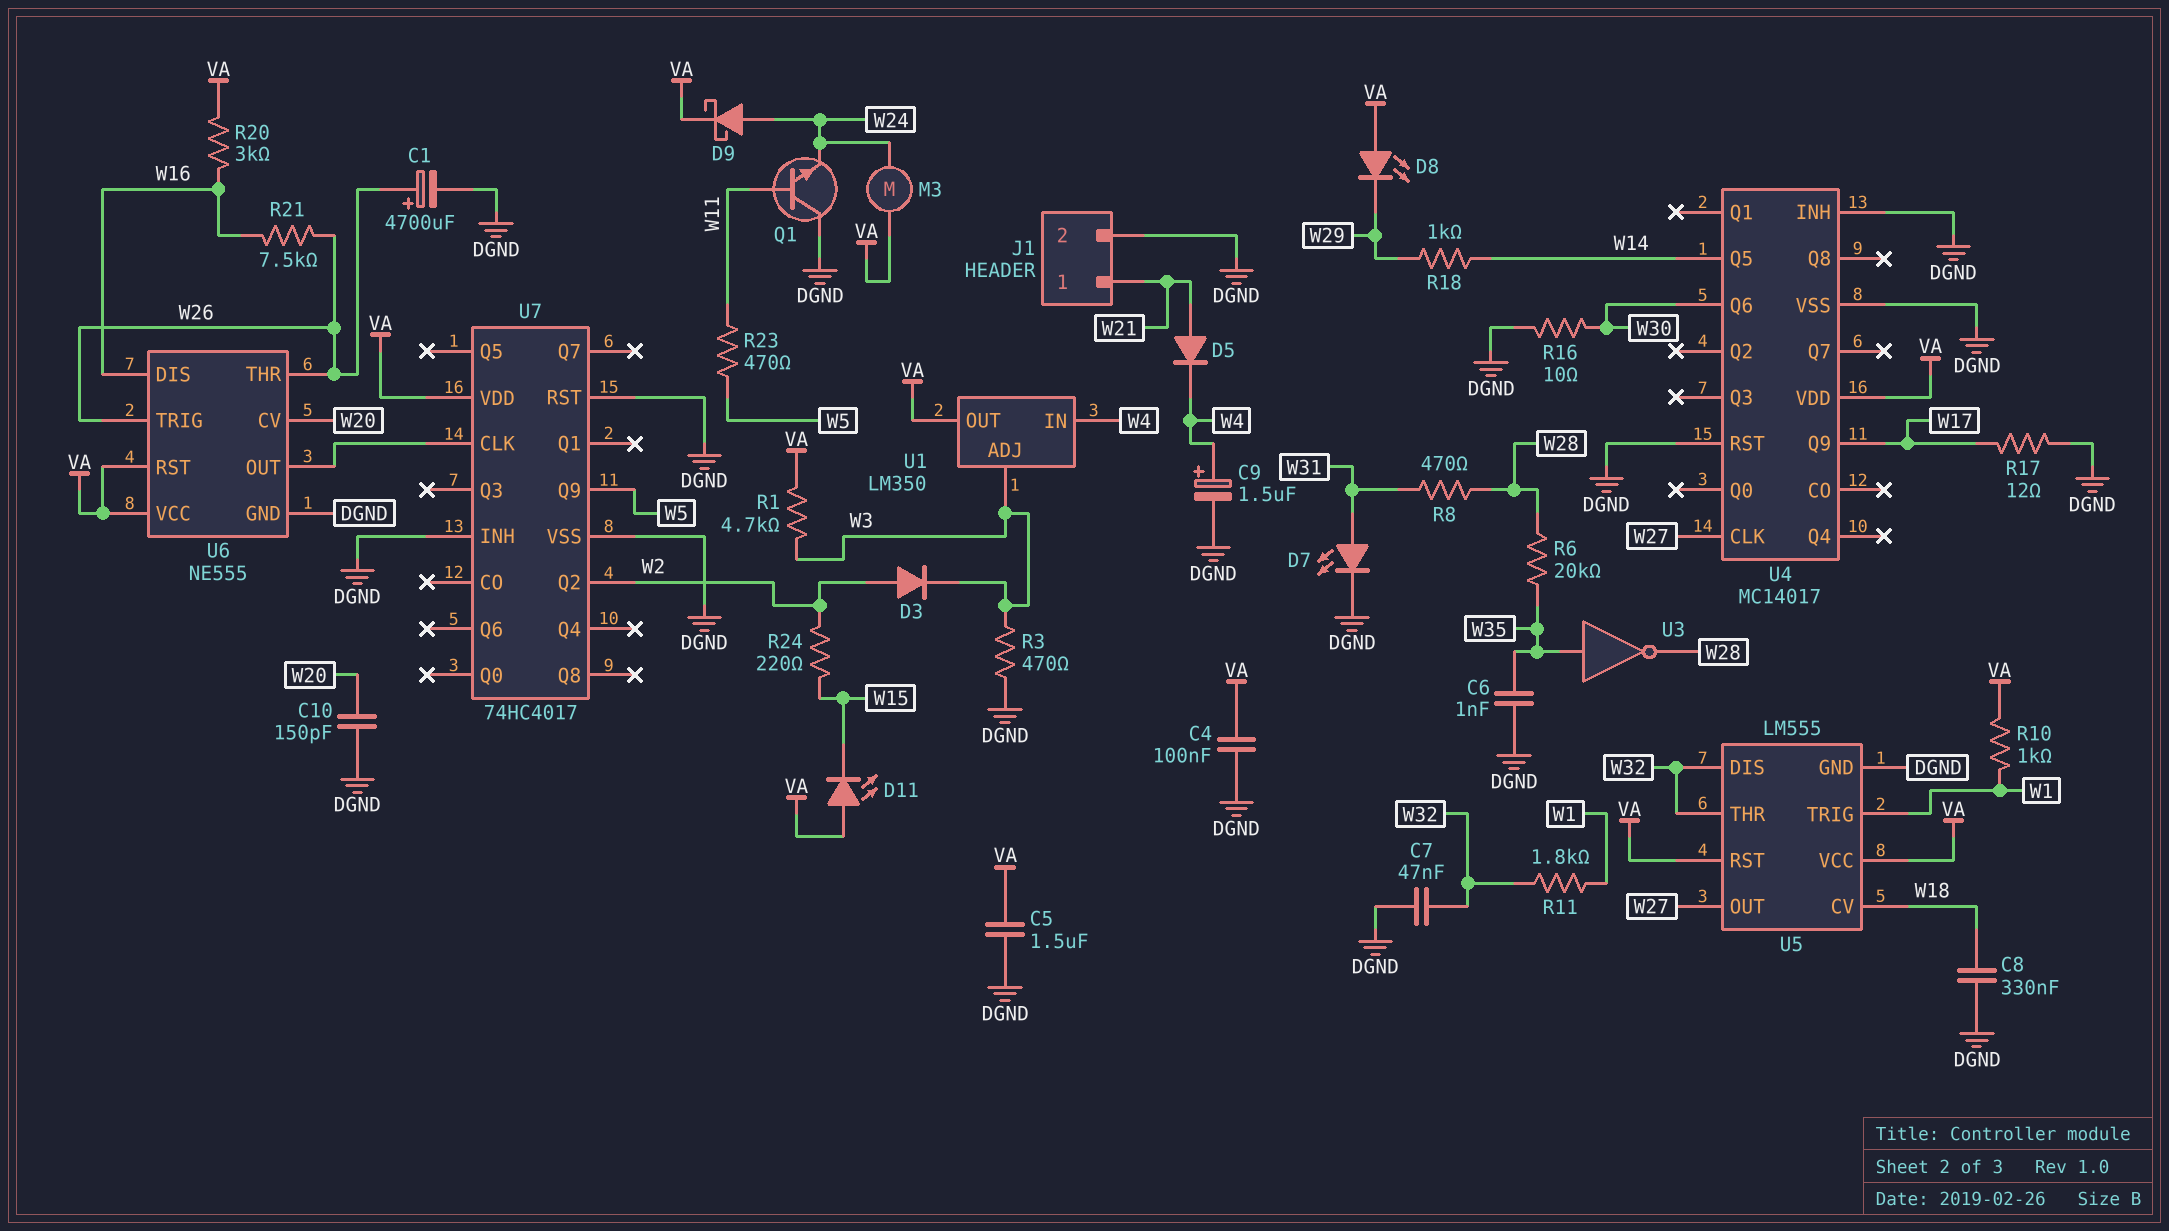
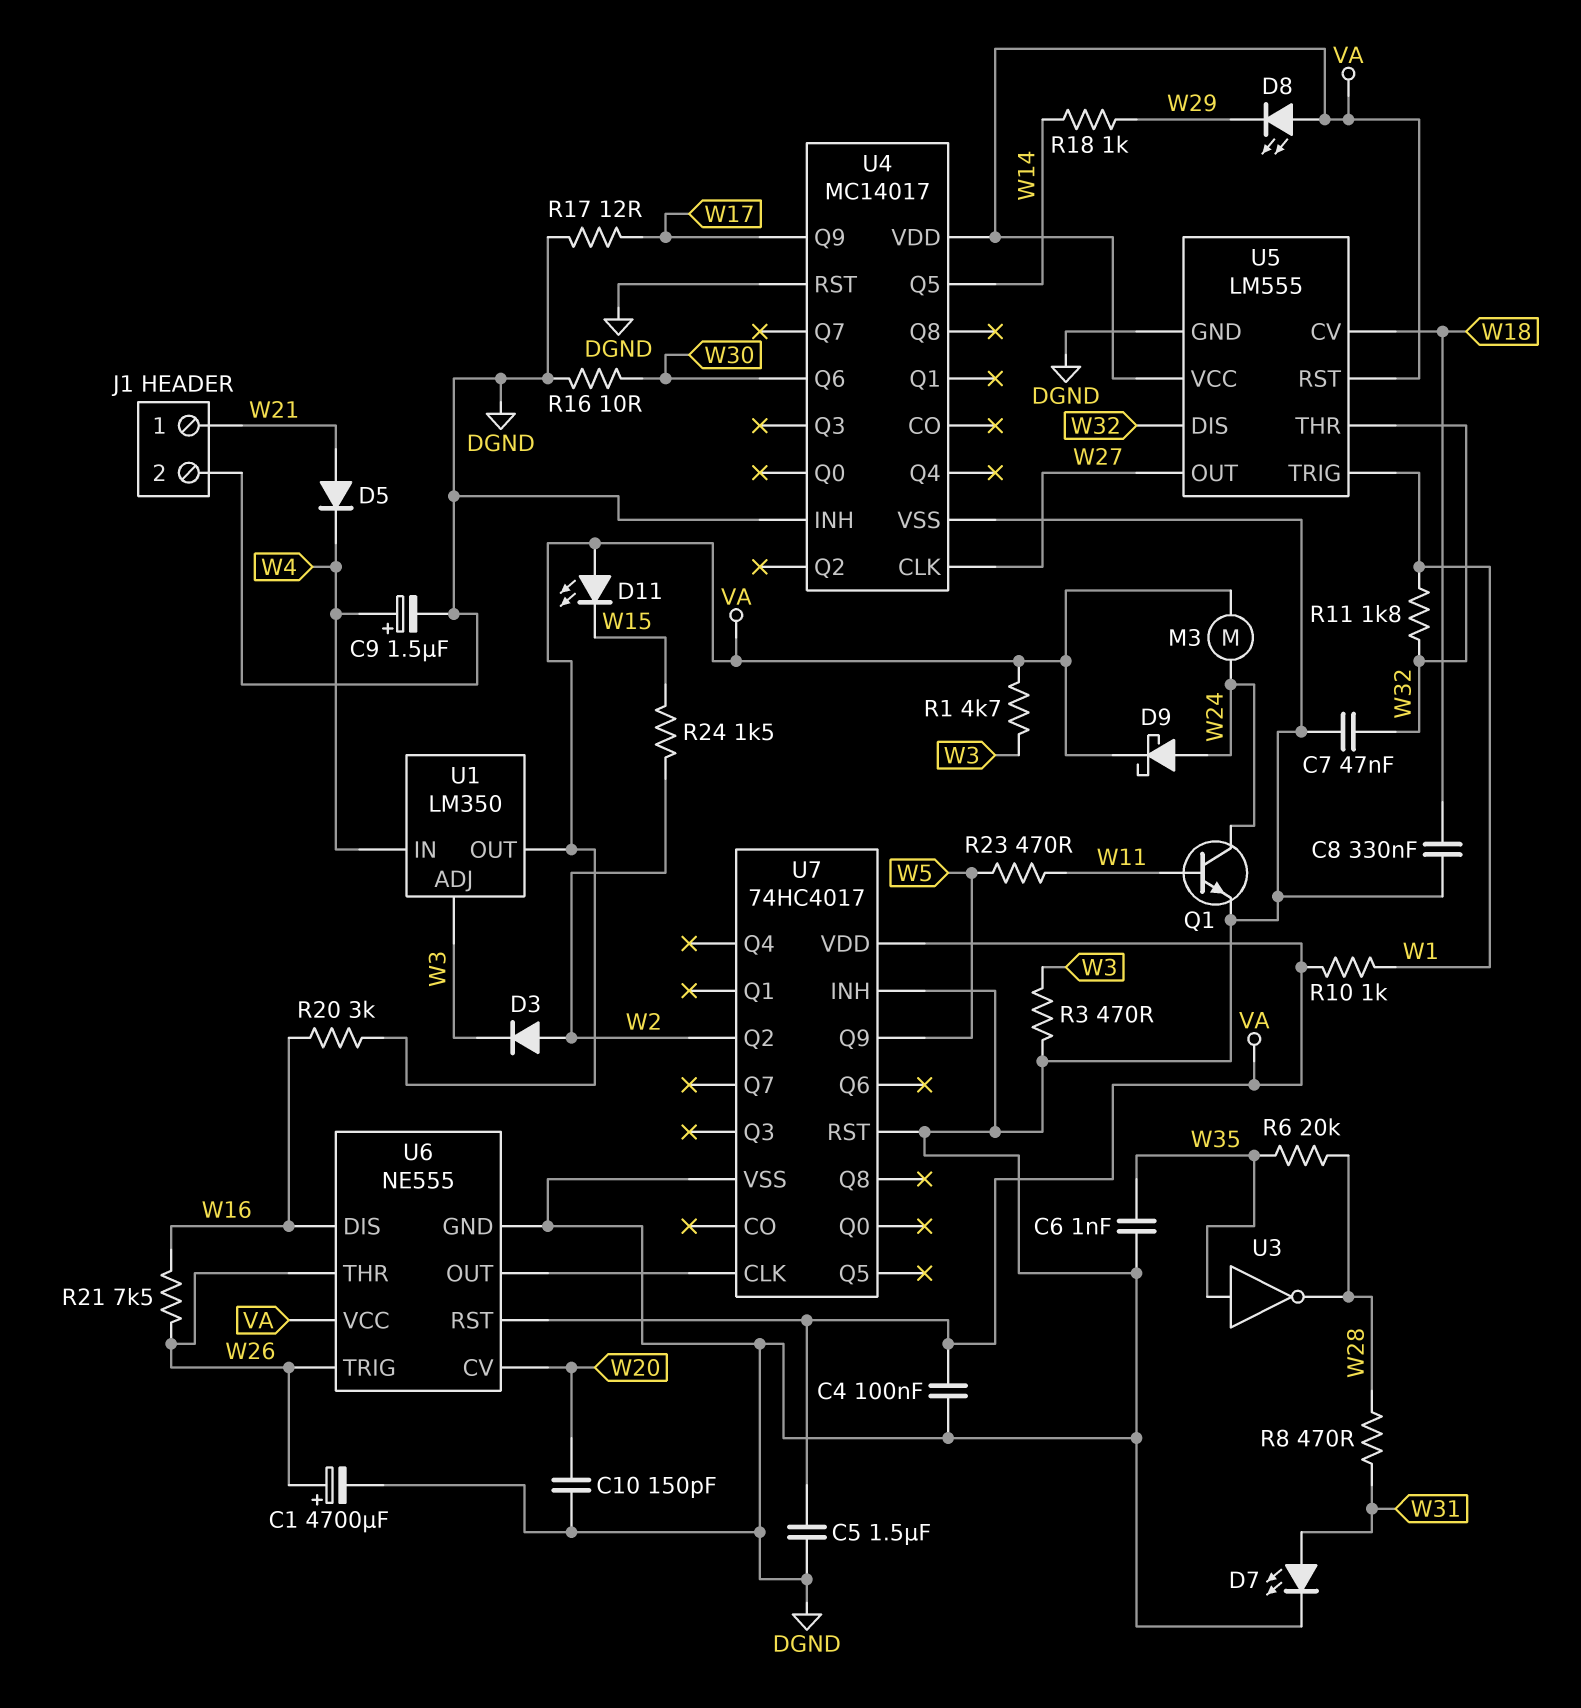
Q1: NPN (B W11, C DGND, E W24) -> NPN (B W11, C W24, E DGND)
R24: 220 (W2, W15) -> 1.5k (W2, W15)

